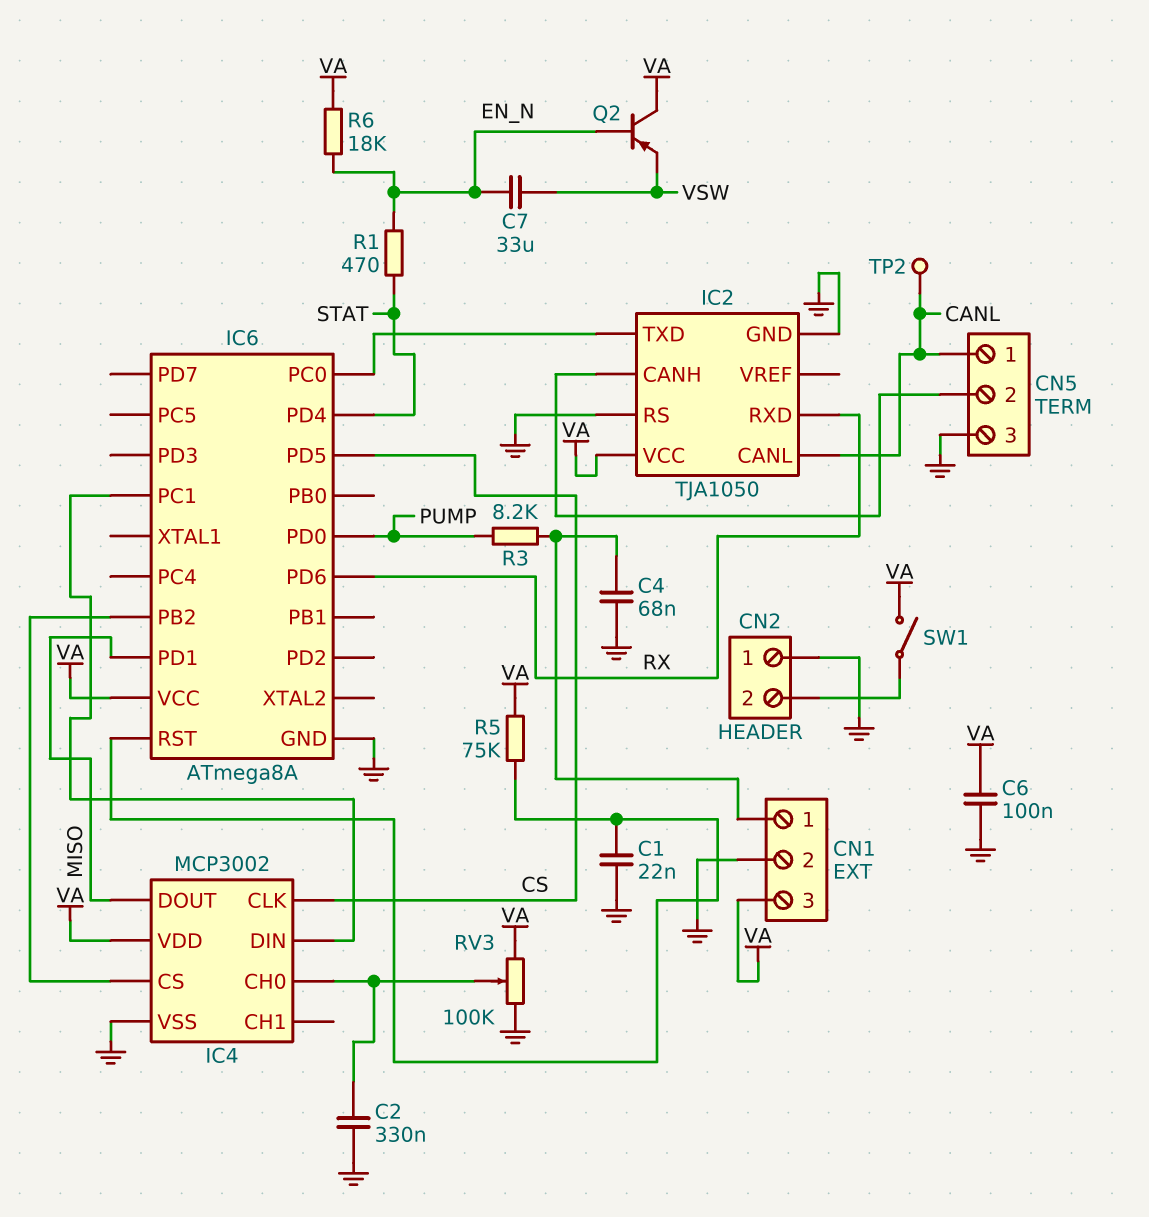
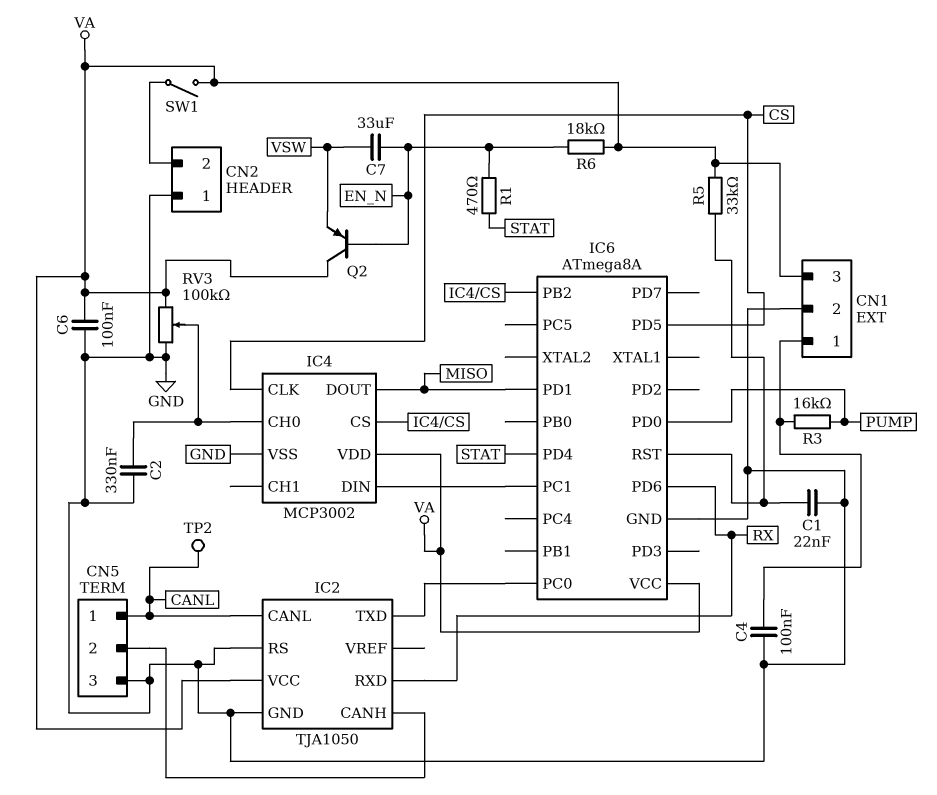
C4: 68nF (CN1/1, GND) -> 100nF (CN1/1, GND)
R3: 8.2k (CN1/1, PUMP) -> 16k (CN1/1, PUMP)
R5: 75k (IC6/RST, VA) -> 33k (IC6/RST, VA)

